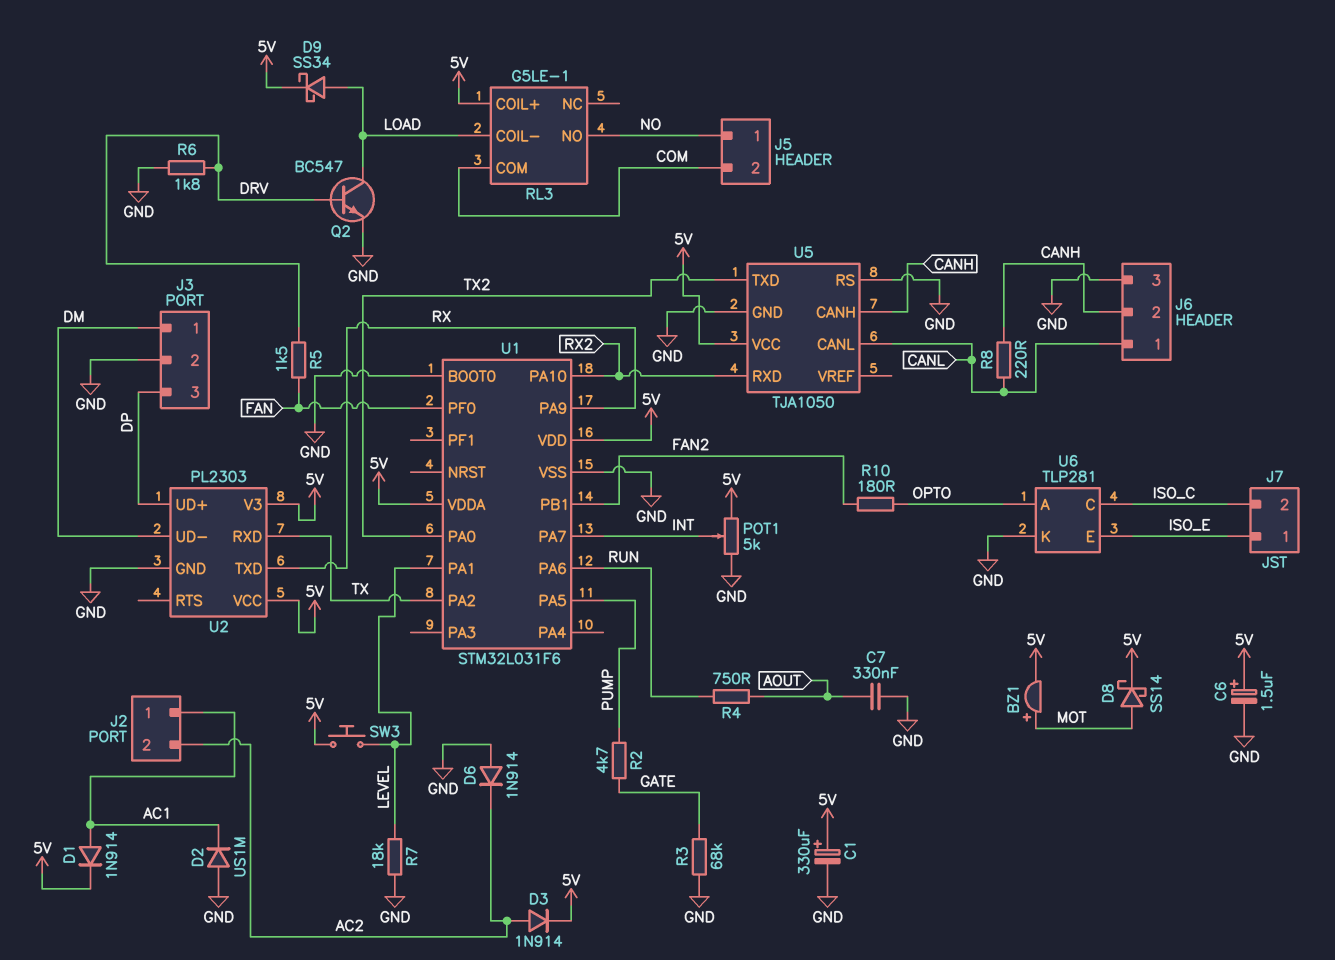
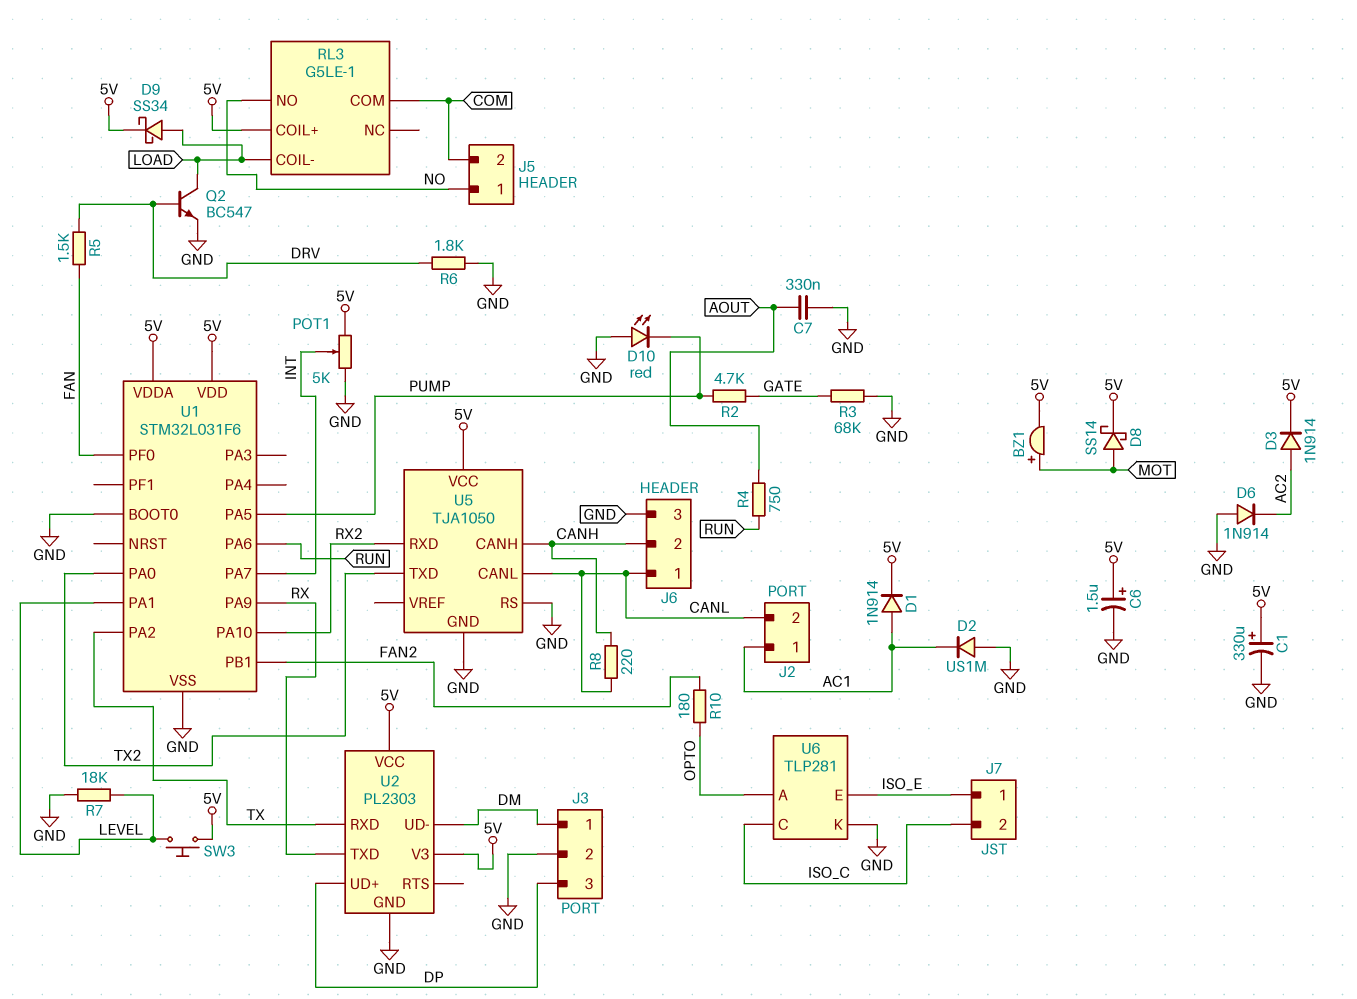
D10: none -> LED red (A GND, K PUMP)
J2 pin 2: AC2 -> CANL

